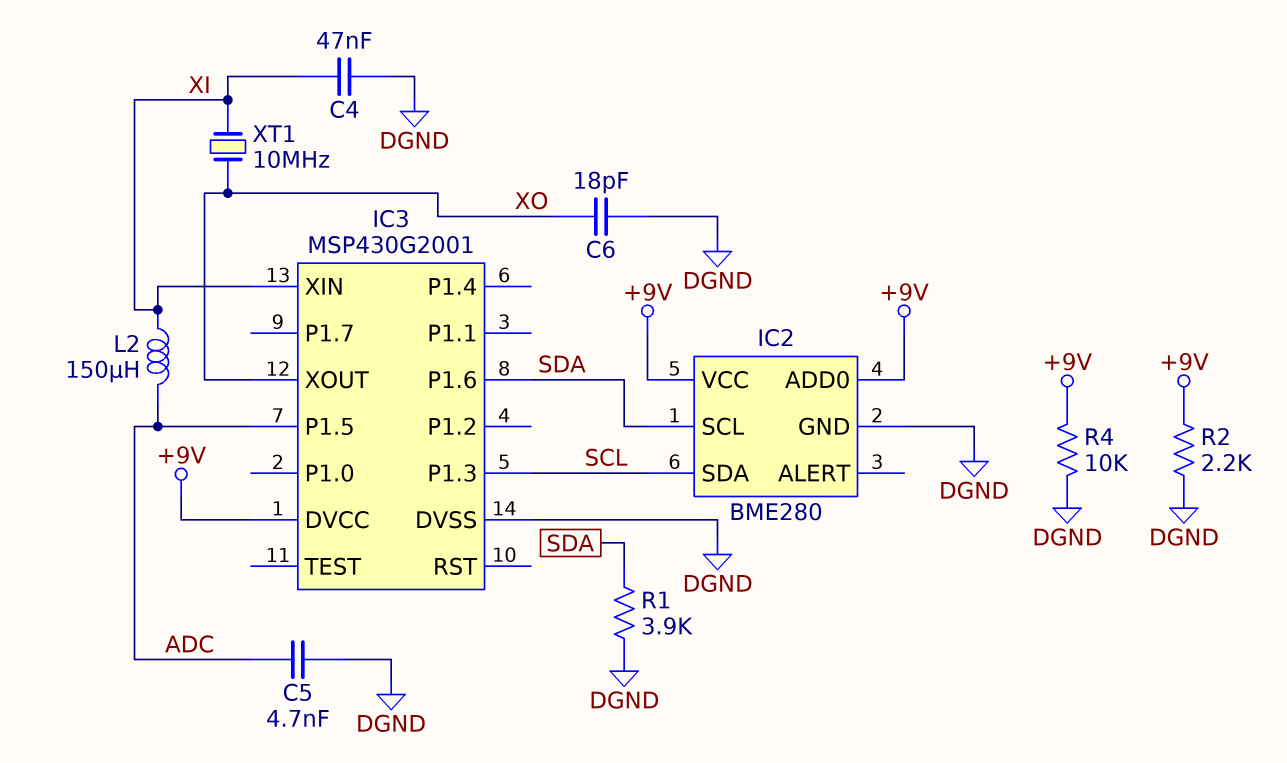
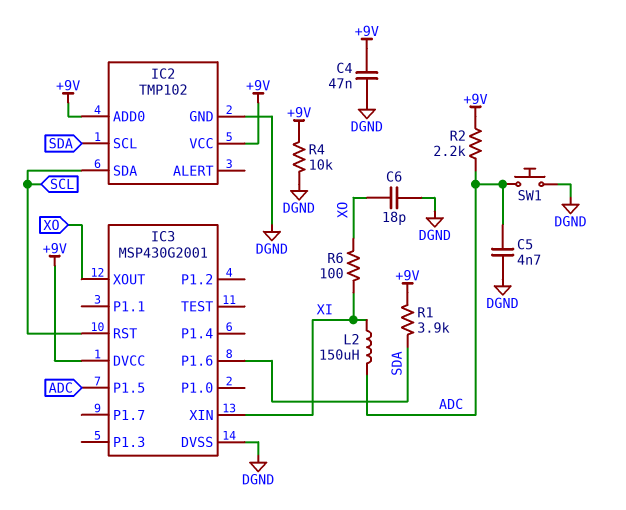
C4: 47nF (DGND, XI) -> 47nF (+9V, DGND)
IC2: BME280 -> TMP102
IC3 pin P1.3: SCL -> none
IC3 pin RST: none -> SCL
R1: 3.9k (DGND, SDA) -> 3.9k (+9V, SDA)
R2: 2.2k (+9V, DGND) -> 2.2k (+9V, ADC)
R6: none -> 100 (XI, XO)
SW1: none -> button (ADC, DGND)
XT1: 10MHz (XI, XO) -> none

